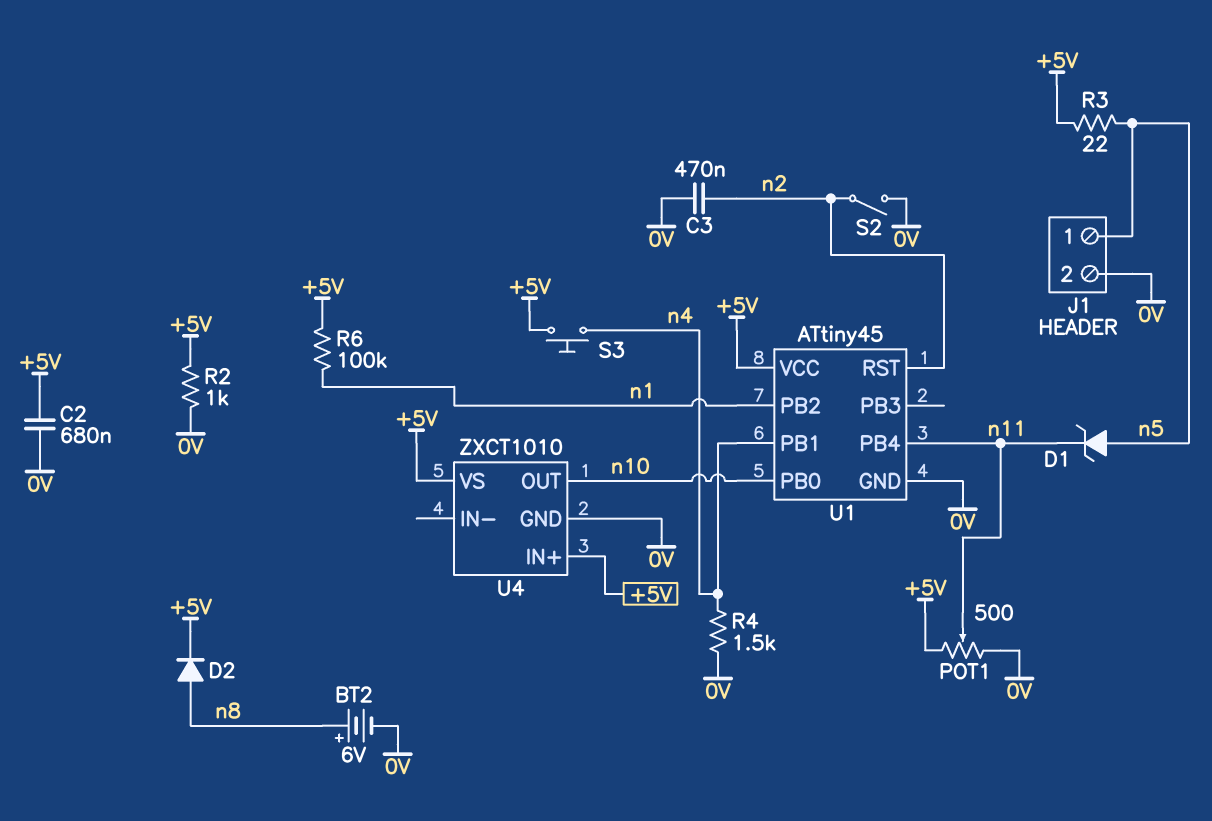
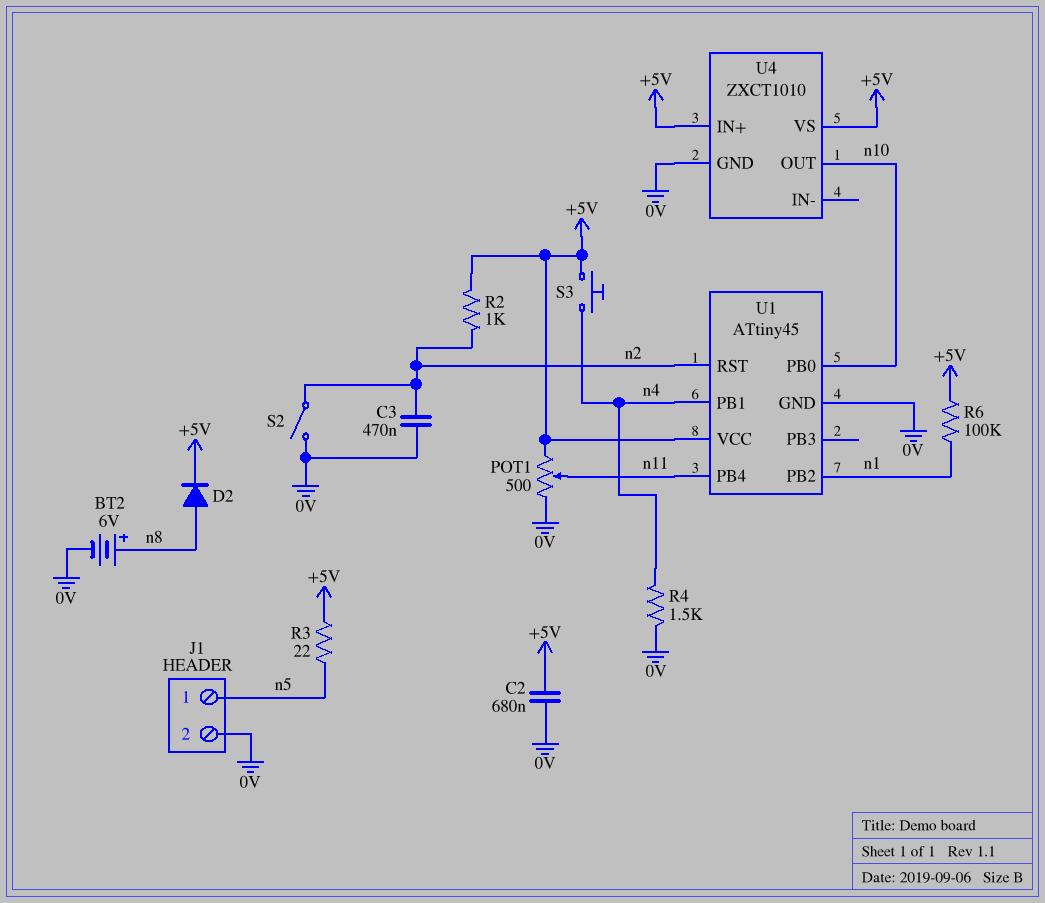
D1: zener (A n5, K n11) -> none
R2: 1k (+5V, 0V) -> 1k (+5V, n2)

